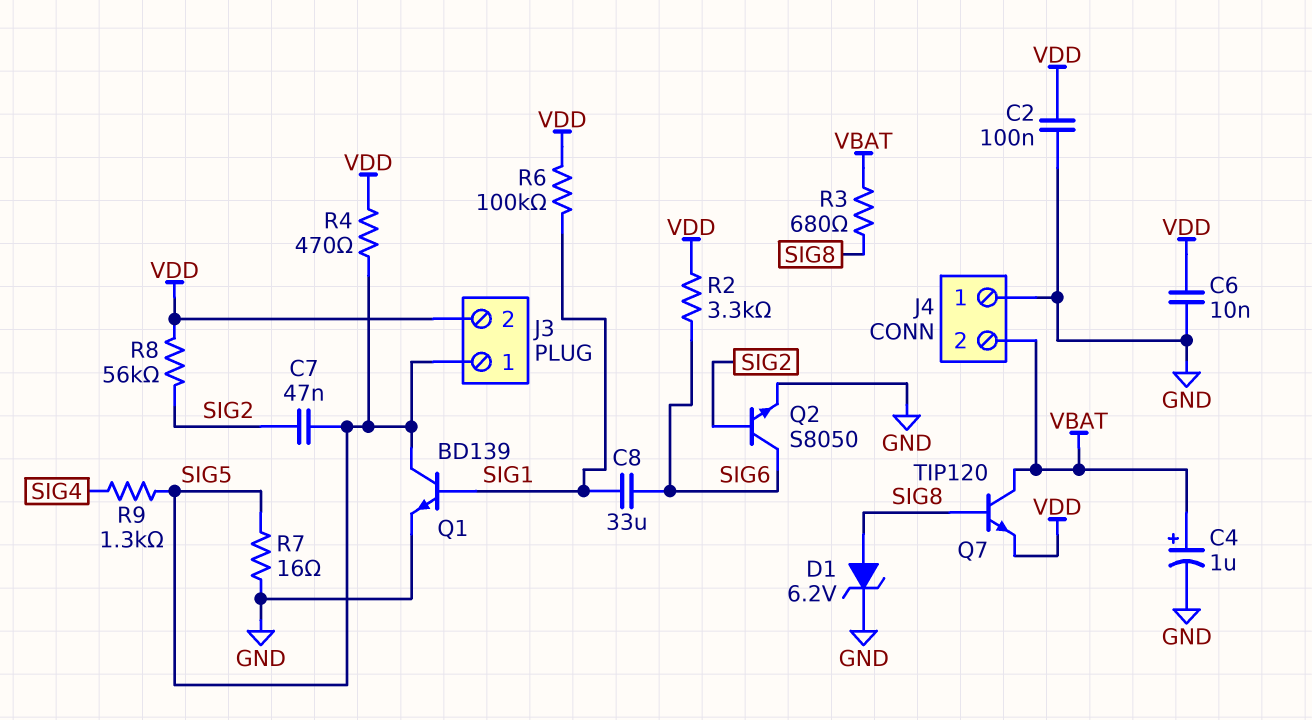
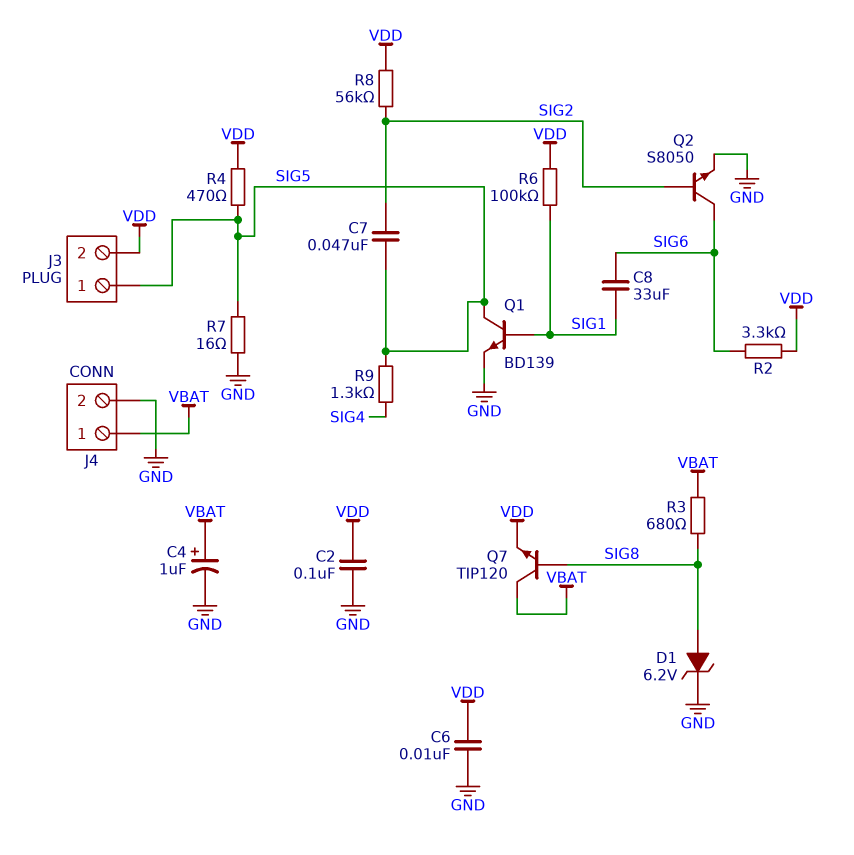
J4 pin 1: GND -> VBAT
J4 pin 2: VBAT -> GND

